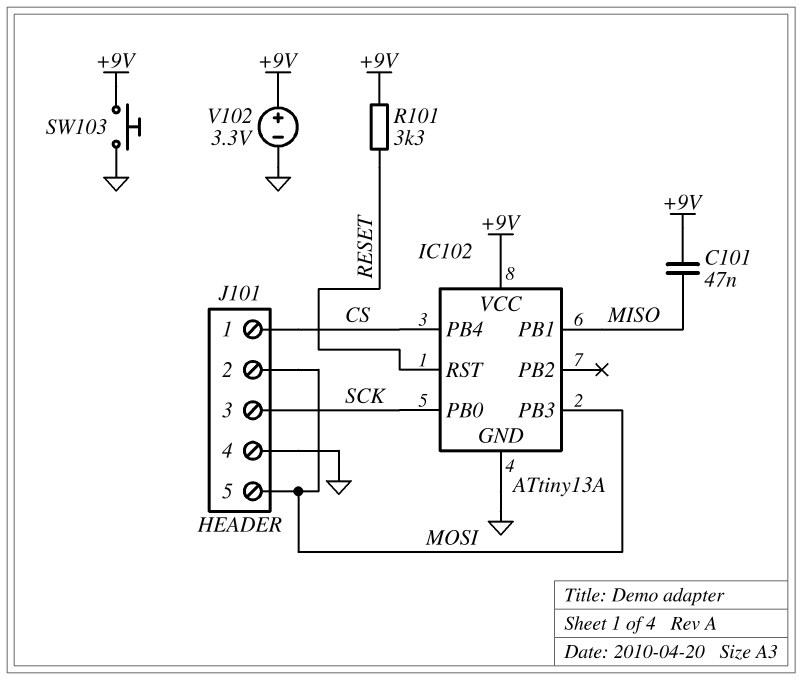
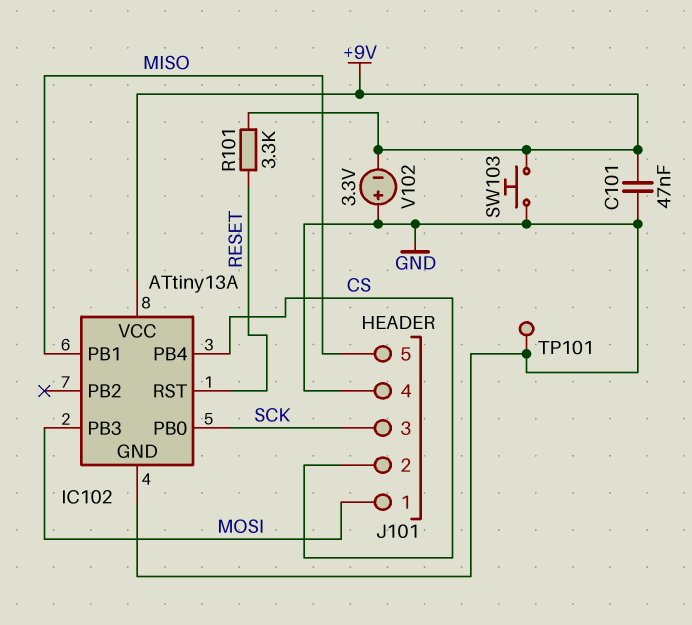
C101: 47nF (+9V, MISO) -> 47nF (+9V, GND)
J101 pin 1: CS -> MOSI
J101 pin 2: MOSI -> CS
J101 pin 5: MOSI -> MISO
TP101: none -> test point (GND)
V102: 3.3V (plus +9V, minus GND) -> 3.3V (plus GND, minus +9V)

